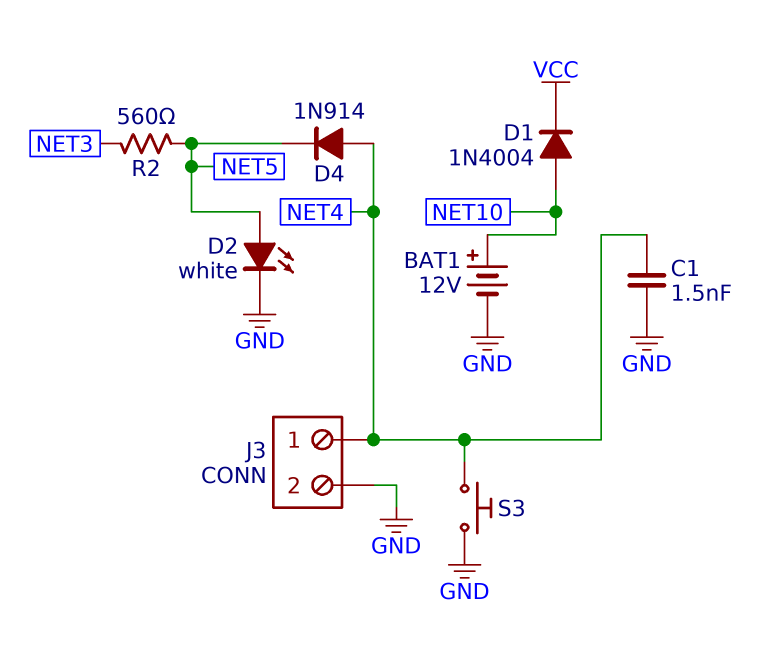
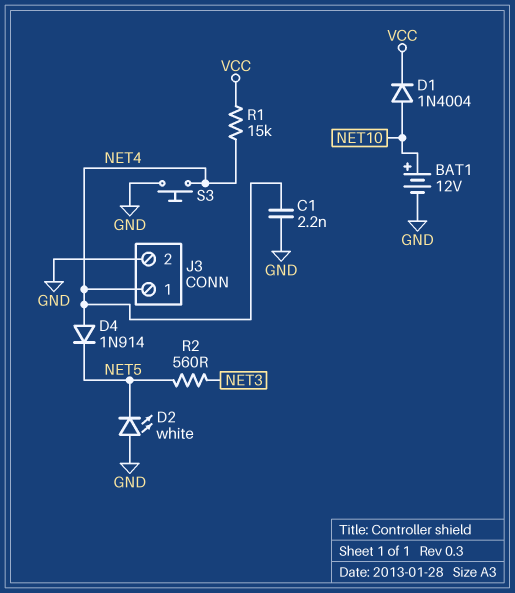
C1: 1.5nF (GND, NET4) -> 2.2nF (GND, NET4)
D2: LED white (A NET5, K GND) -> LED white (A GND, K NET5)
R1: none -> 15k (NET4, VCC)

